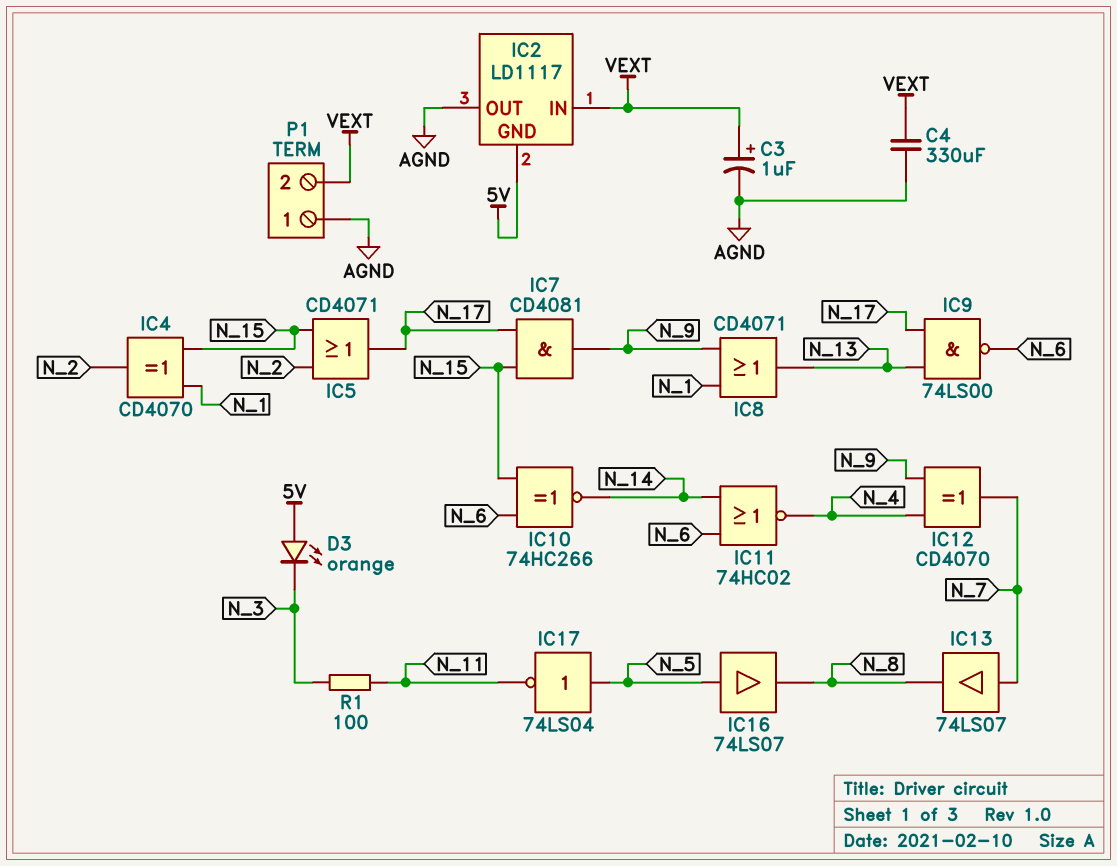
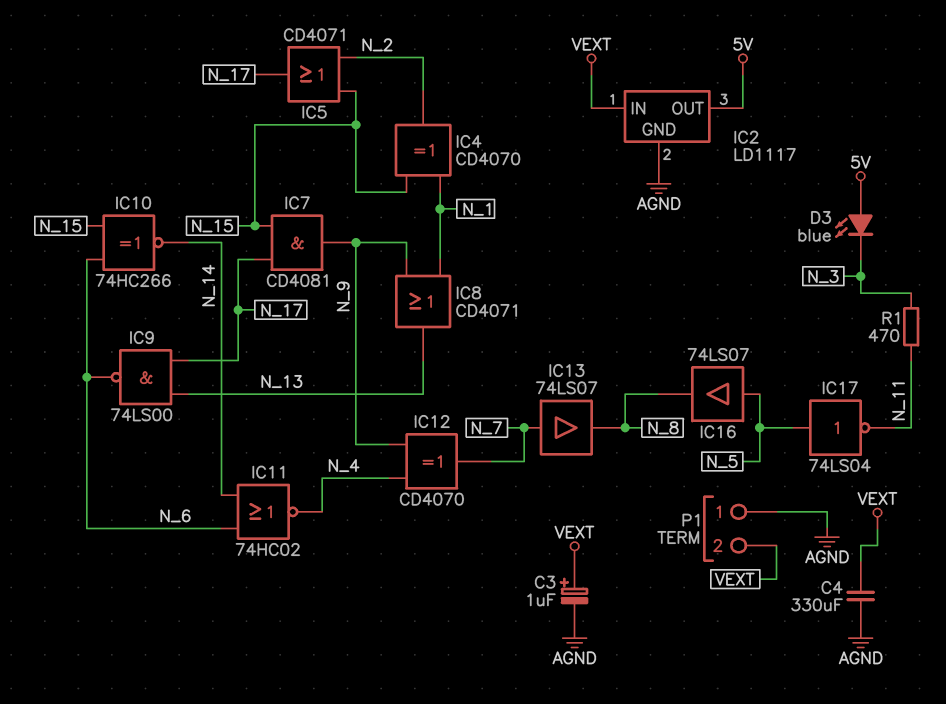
D3: LED orange (A 5V, K N_3) -> LED blue (A 5V, K N_3)
IC2 pin GND: 5V -> AGND
IC2 pin OUT: AGND -> 5V
R1: 100 (N_3, N_11) -> 470 (N_3, N_11)

